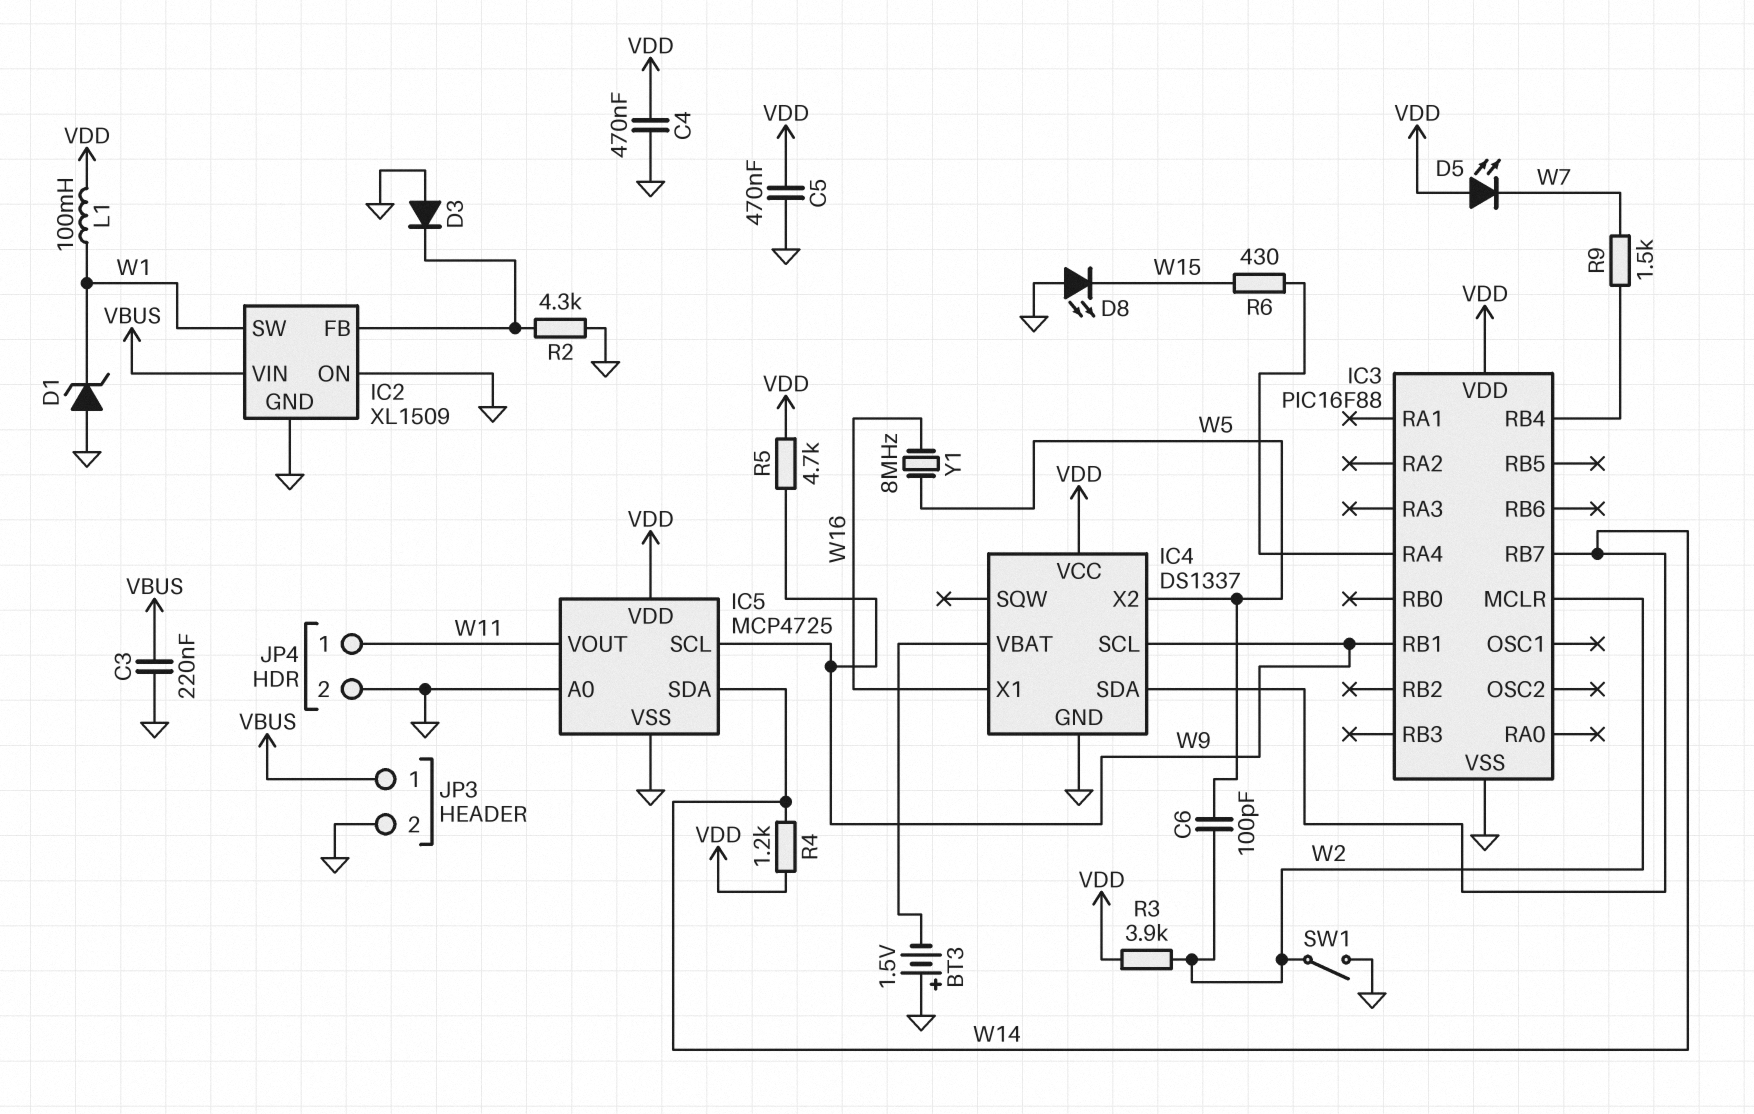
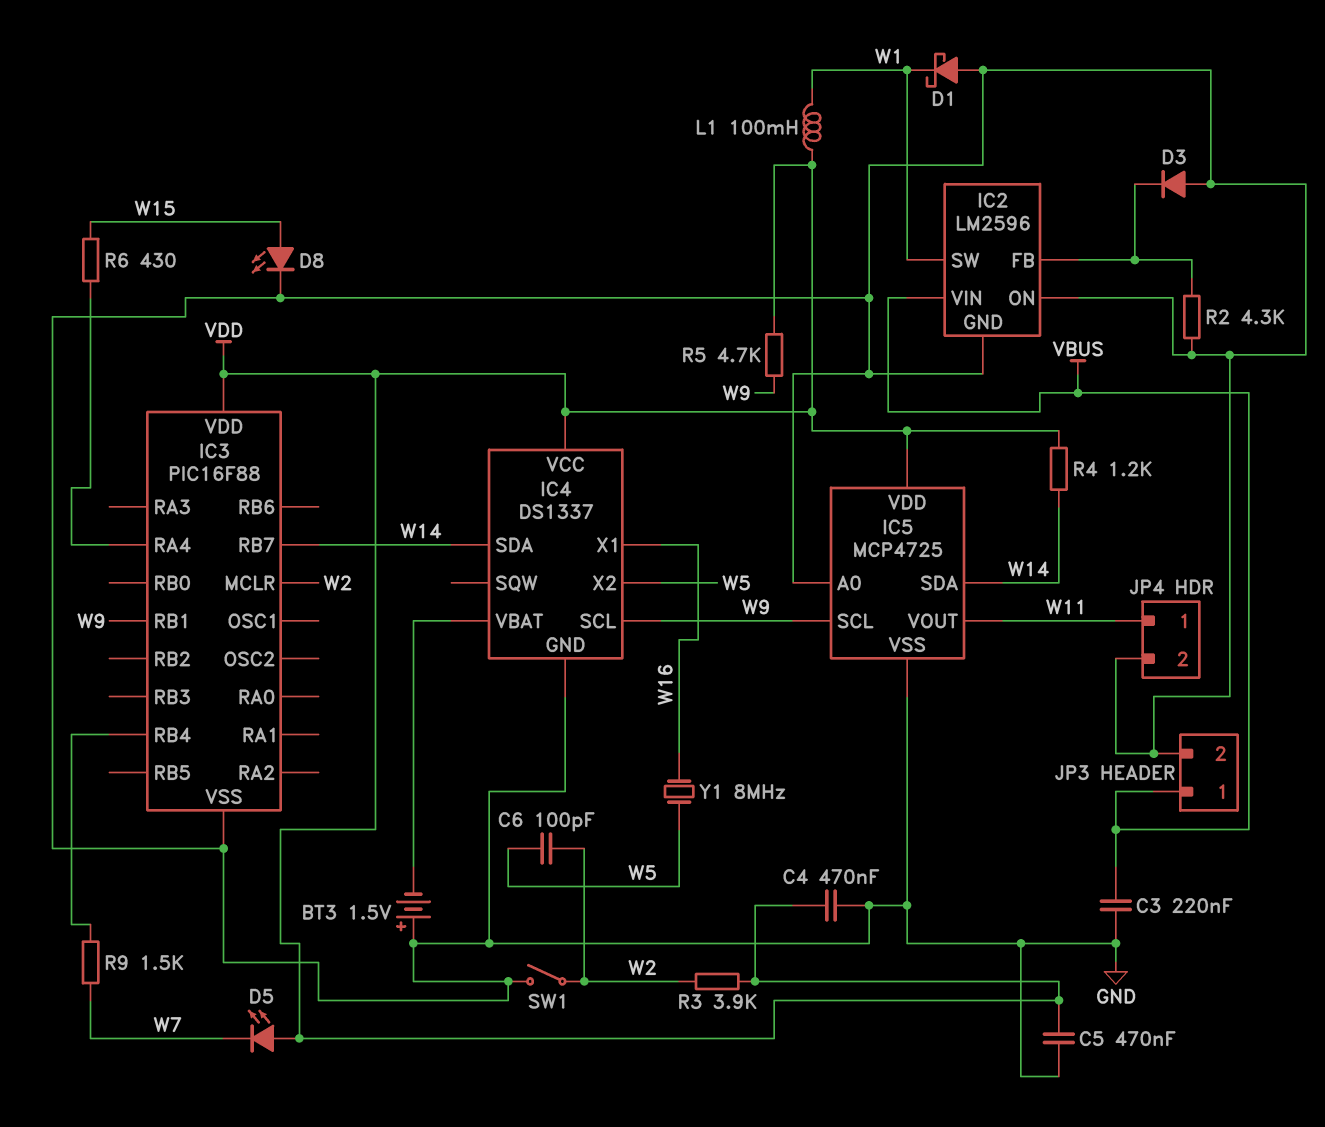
D1: zener (A GND, K W1) -> schottky (A GND, K W1)
D8: LED (A GND, K W15) -> LED (A W15, K GND)
IC2: XL1509 -> LM2596

